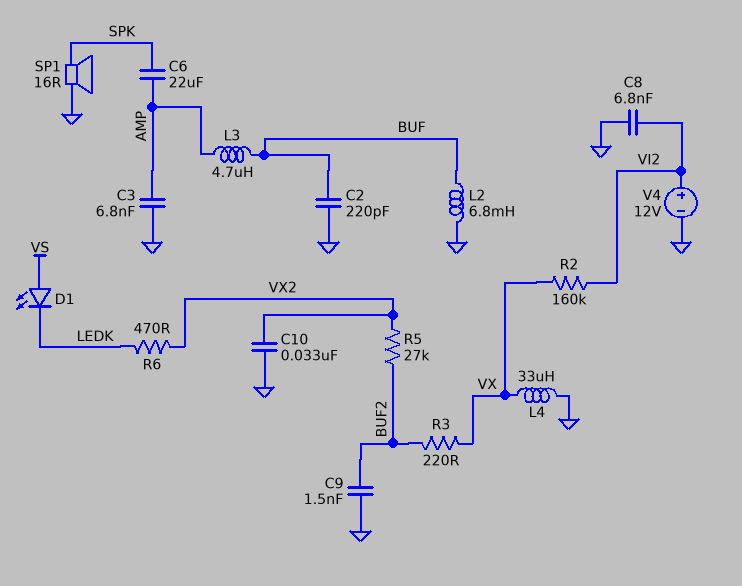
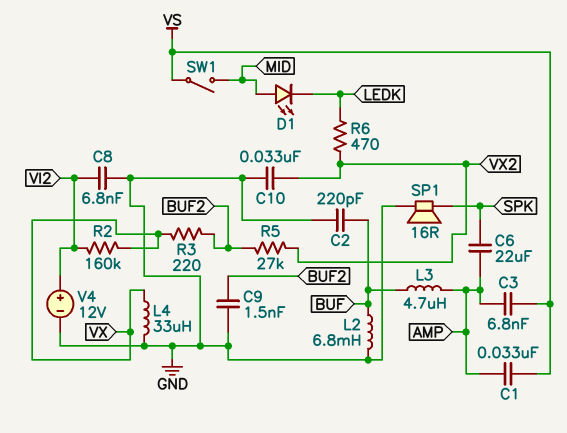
C1: none -> 33nF (AMP, VS)
C3: 6.8nF (AMP, GND) -> 6.8nF (AMP, VS)
D1: LED (A VS, K LEDK) -> LED (A MID, K LEDK)
SW1: none -> switch (MID, VS)

